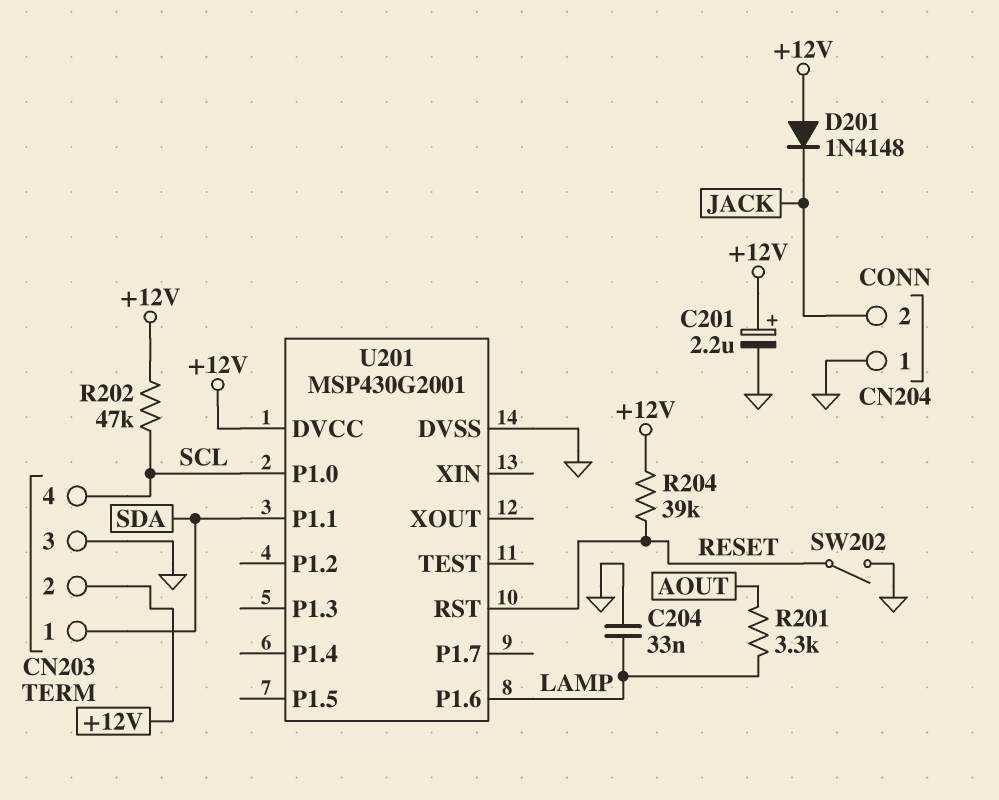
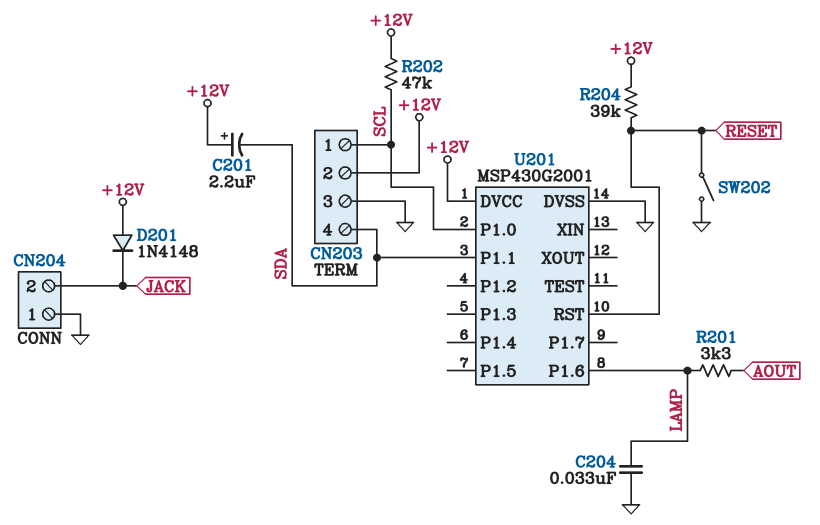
C201: 2.2uF (plus +12V, minus GND) -> 2.2uF (plus +12V, minus SDA)
CN203 pin 1: SDA -> SCL
CN203 pin 4: SCL -> SDA

